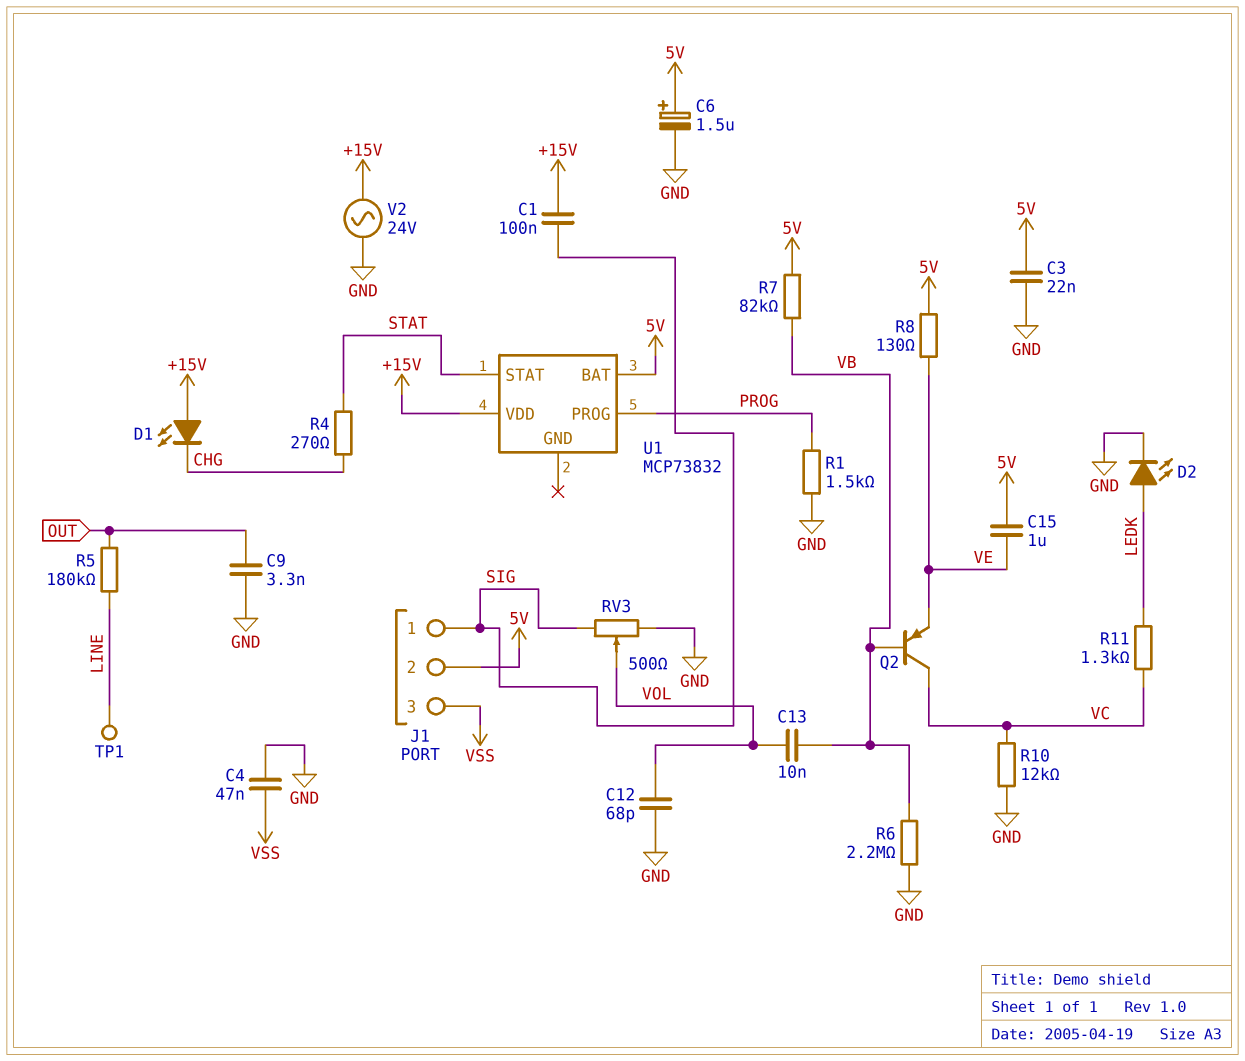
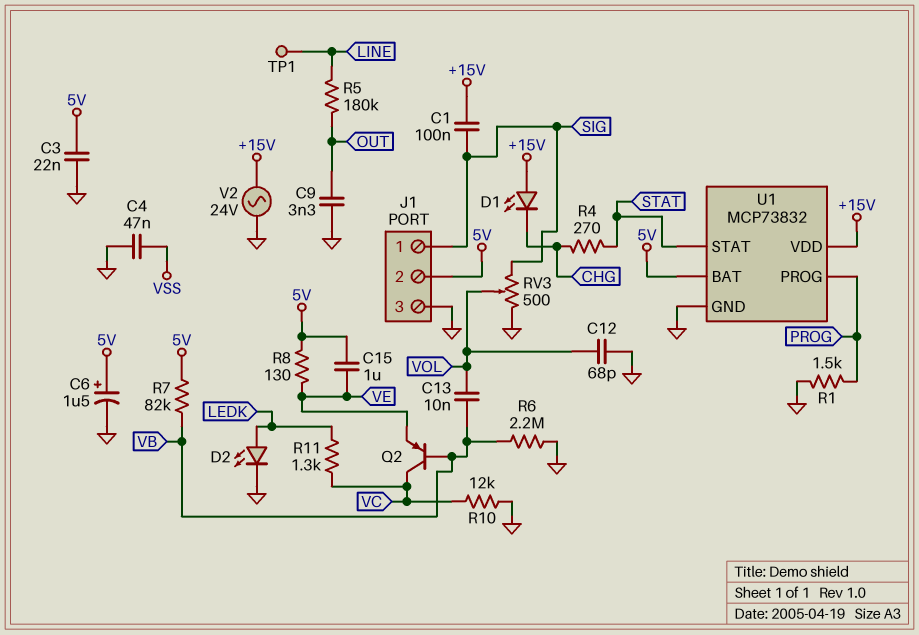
J1 pin 3: VSS -> GND
U1 pin GND: none -> GND

